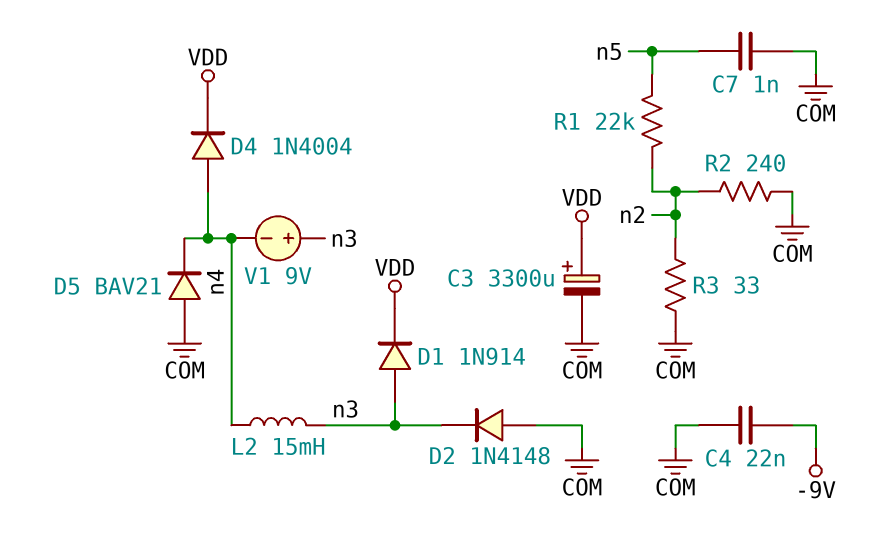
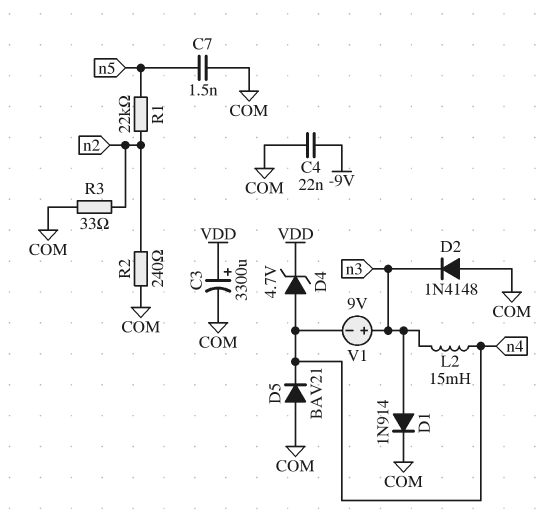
C7: 1nF (COM, n5) -> 1.5nF (COM, n5)
D1: diode 1N914 (A n3, K VDD) -> diode 1N914 (A n3, K COM)
D4: diode 1N4004 (A n4, K VDD) -> zener 4.7V (A n4, K VDD)

